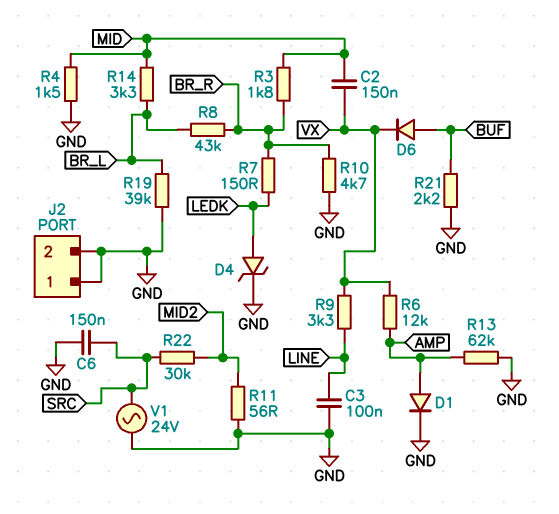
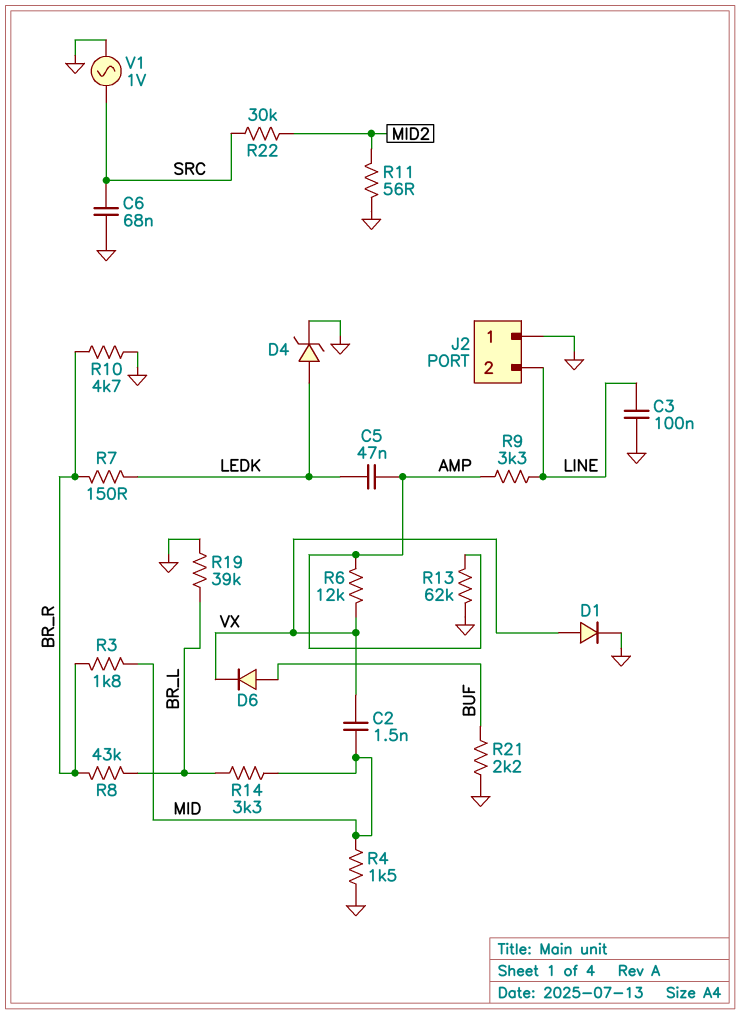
C2: 150nF (MID, VX) -> 1.5nF (MID, VX)
C5: none -> 47nF (AMP, LEDK)
C6: 150nF (GND, SRC) -> 68nF (GND, SRC)
D1: diode (A AMP, K GND) -> diode (A VX, K GND)
J2 pin 2: GND -> LINE
R9: 3.3k (LINE, VX) -> 3.3k (AMP, LINE)
V1: AC 24V (GND, SRC) -> AC 1V (GND, SRC)

